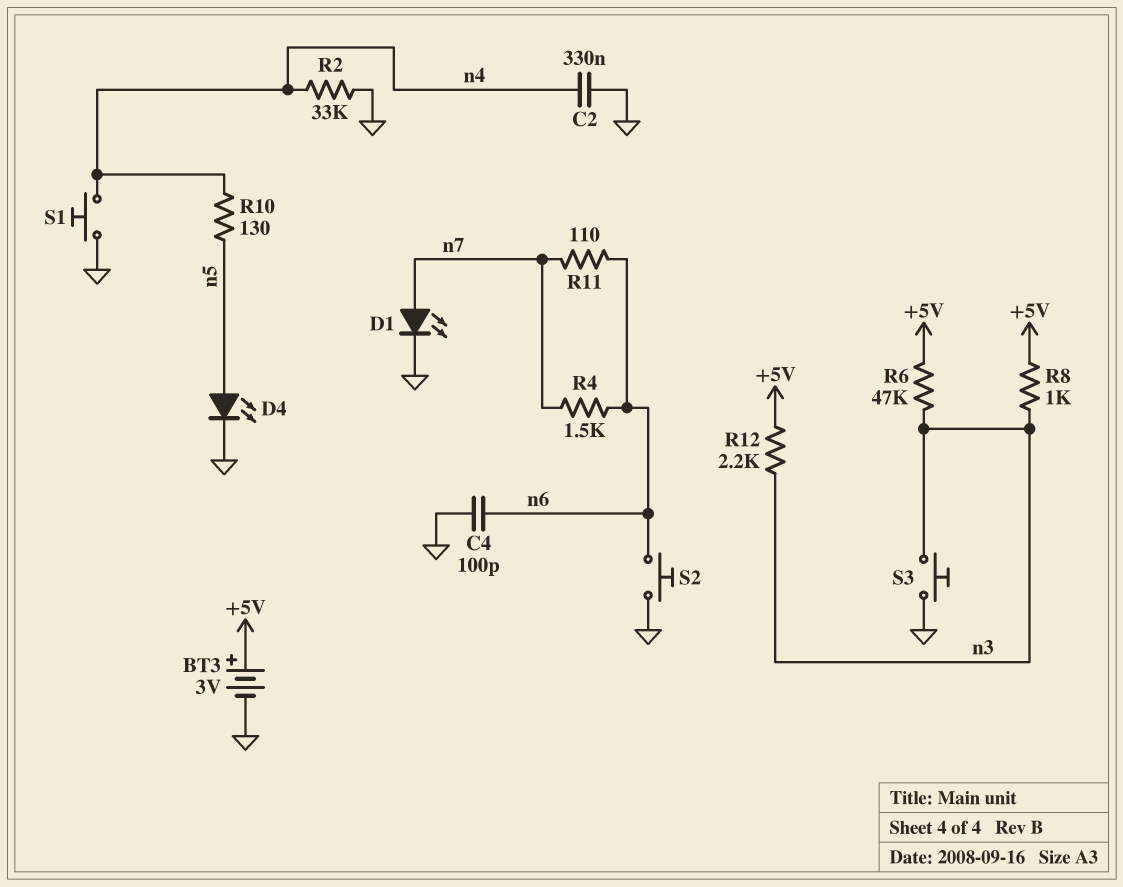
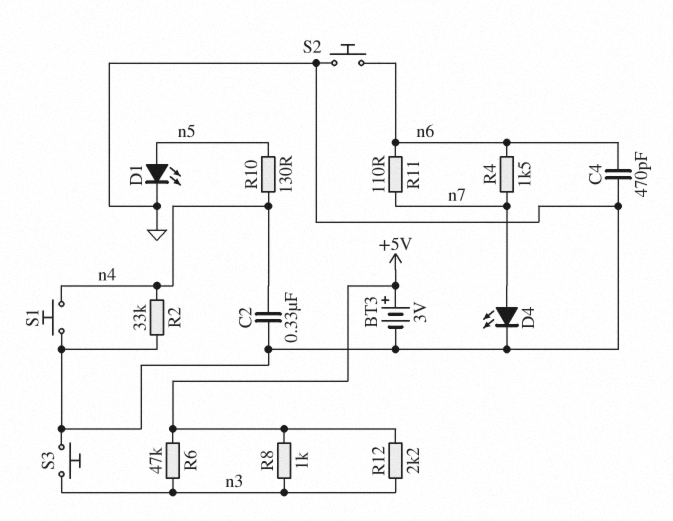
C4: 100pF (GND, n6) -> 470pF (GND, n6)
D1: LED (A n7, K GND) -> LED (A n5, K GND)
D4: LED (A n5, K GND) -> LED (A n7, K GND)

